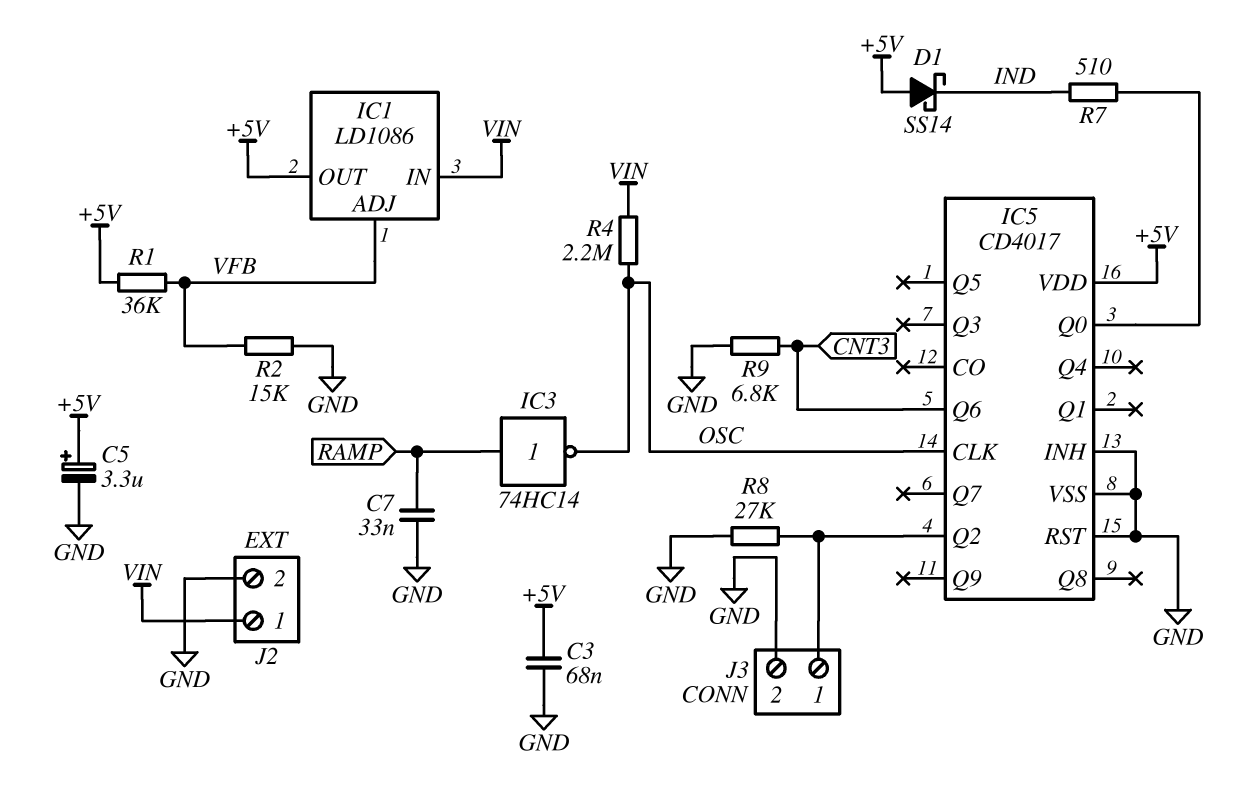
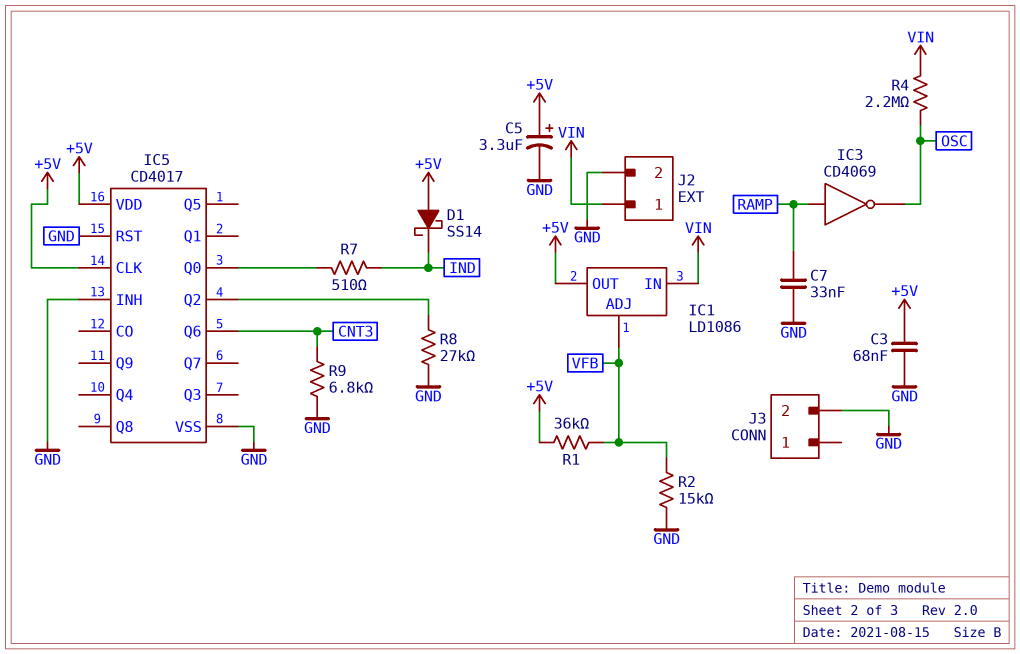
IC3: NOT 74HC14 (in RAMP, out OSC) -> NOT CD4069 (in RAMP, out OSC)
IC5 pin CLK: OSC -> +5V
J3 pin 1: IC5/Q2 -> none

